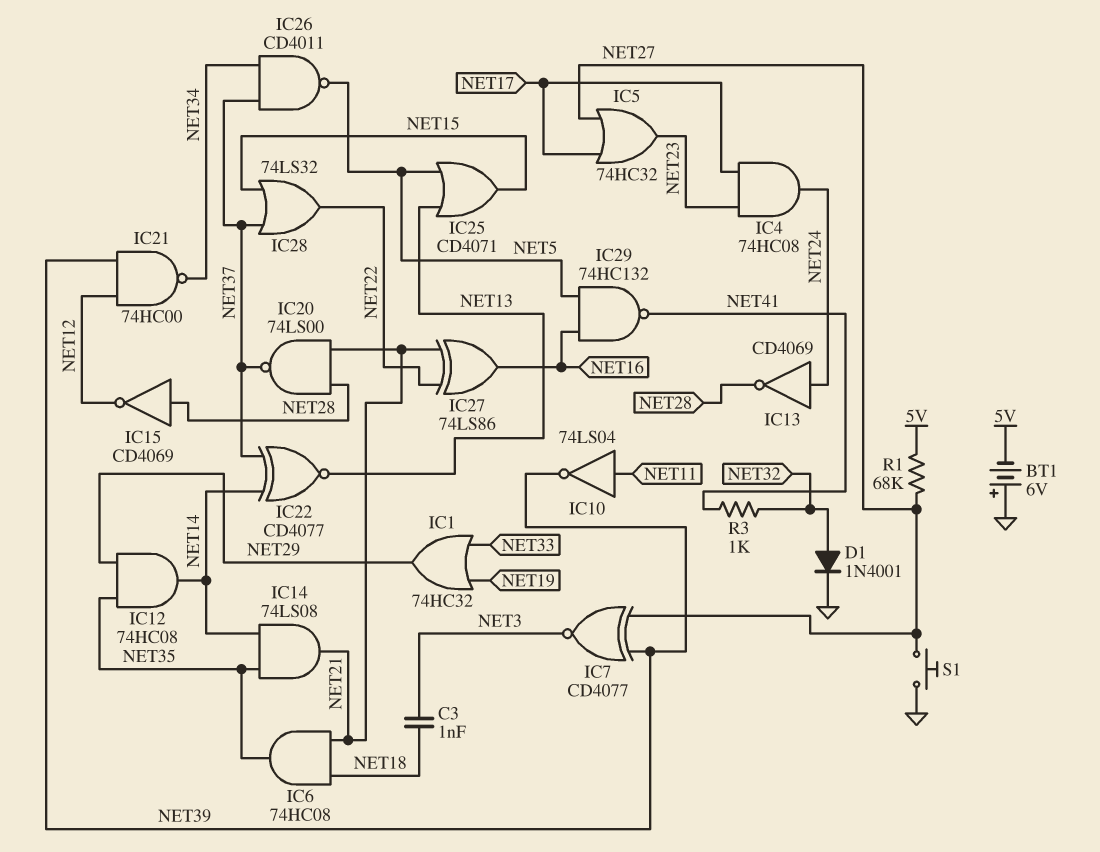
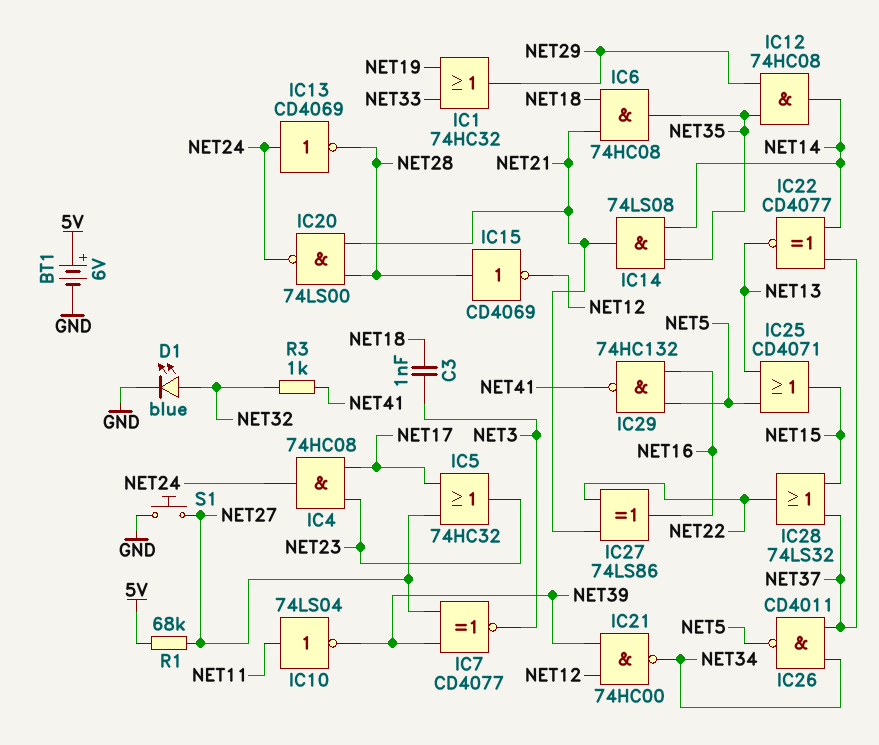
BT1: 6V (plus GND, minus 5V) -> 6V (plus 5V, minus GND)
D1: diode 1N4001 (A NET32, K GND) -> LED blue (A NET32, K GND)
IC20: NAND 74LS00 (in NET21, in NET28, out NET37) -> NAND 74LS00 (in NET21, in NET28, out NET24)

